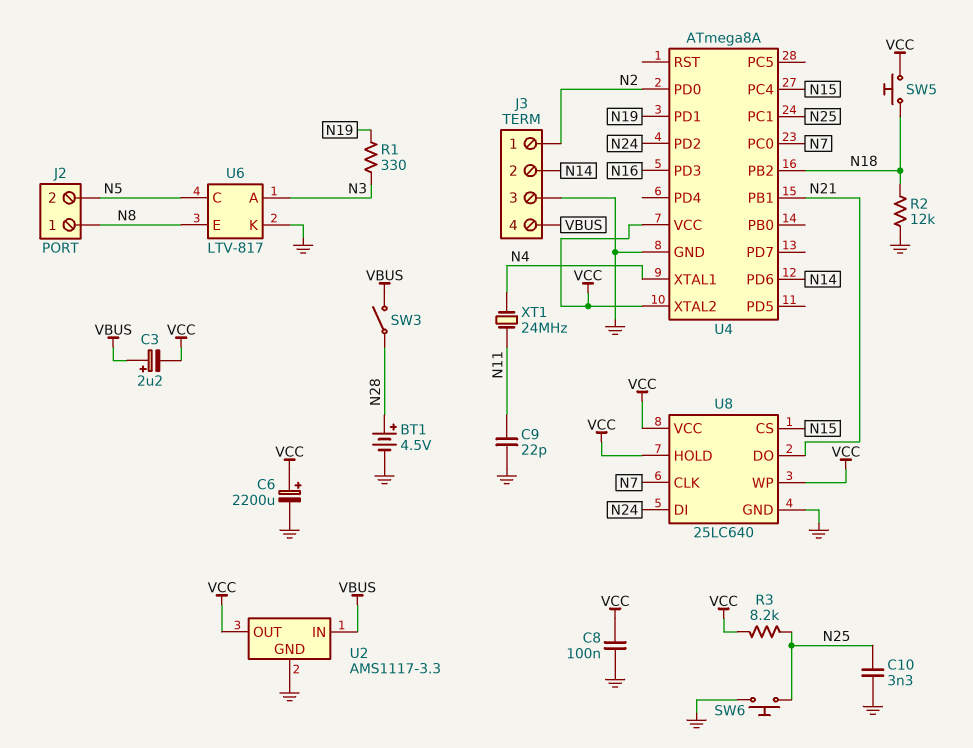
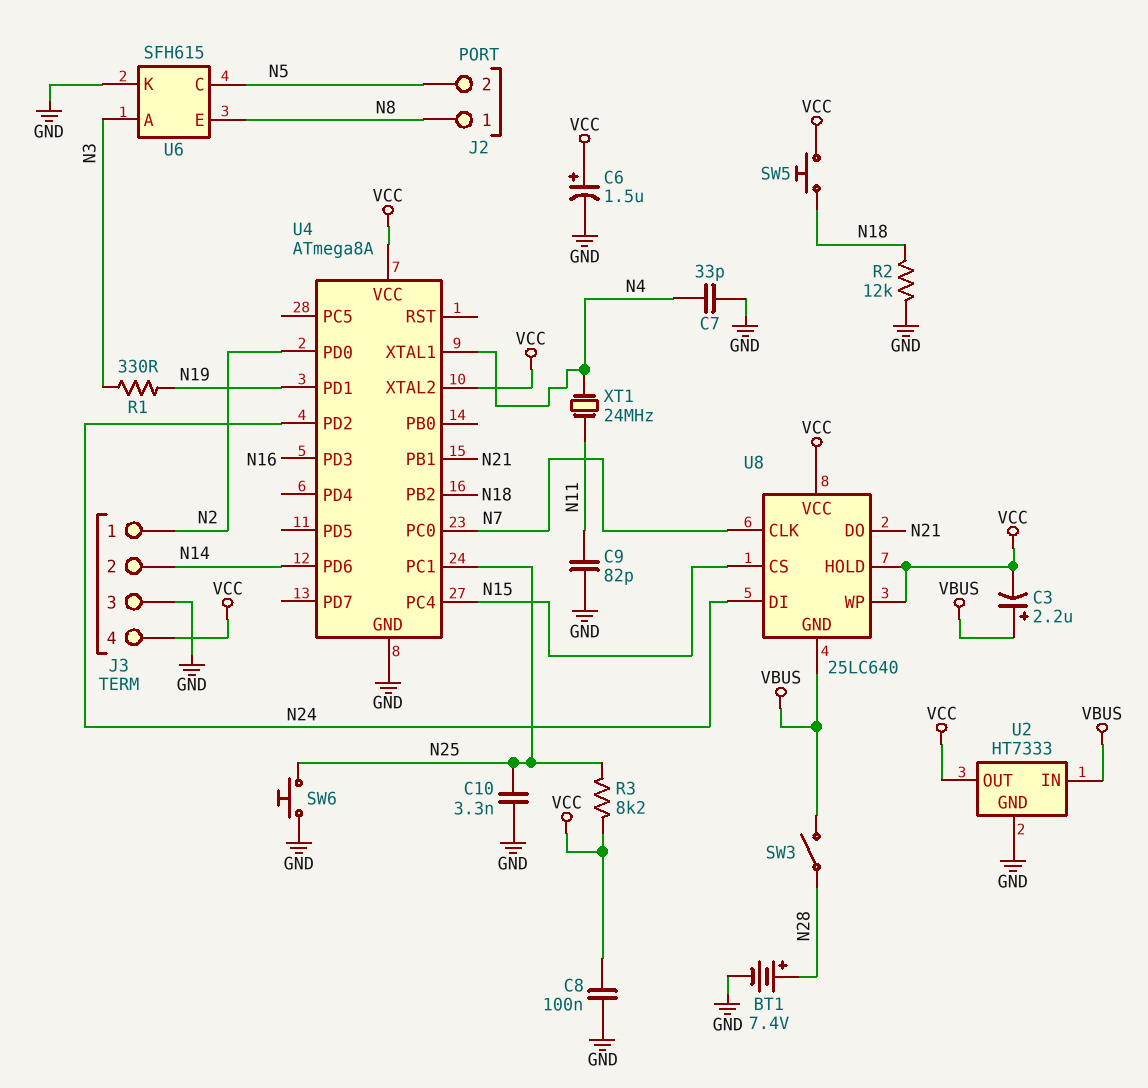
BT1: 4.5V (plus N28, minus GND) -> 7.4V (plus N28, minus GND)
C6: 2200uF (plus VCC, minus GND) -> 1.5uF (plus VCC, minus GND)
C7: none -> 33pF (GND, N4)
C9: 22pF (GND, N11) -> 82pF (GND, N11)
J3 pin 4: VBUS -> VCC
U2: AMS1117-3.3 -> HT7333
U6: LTV-817 -> SFH615
U8 pin GND: GND -> VBUS

